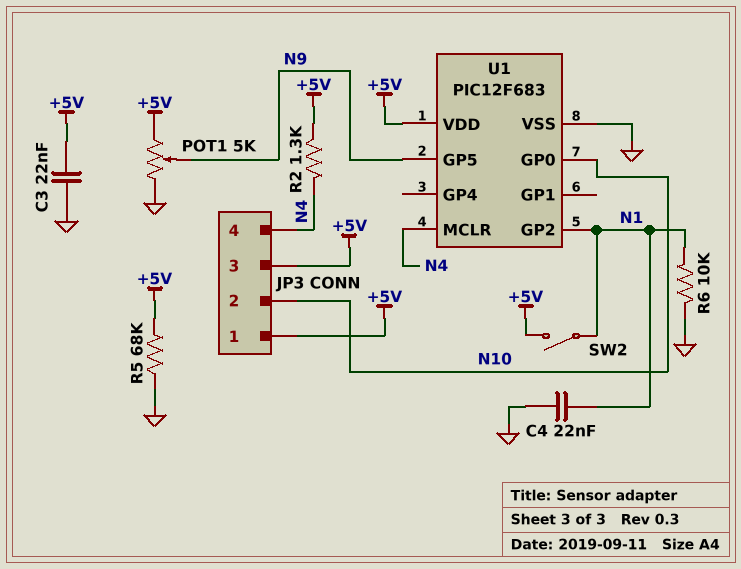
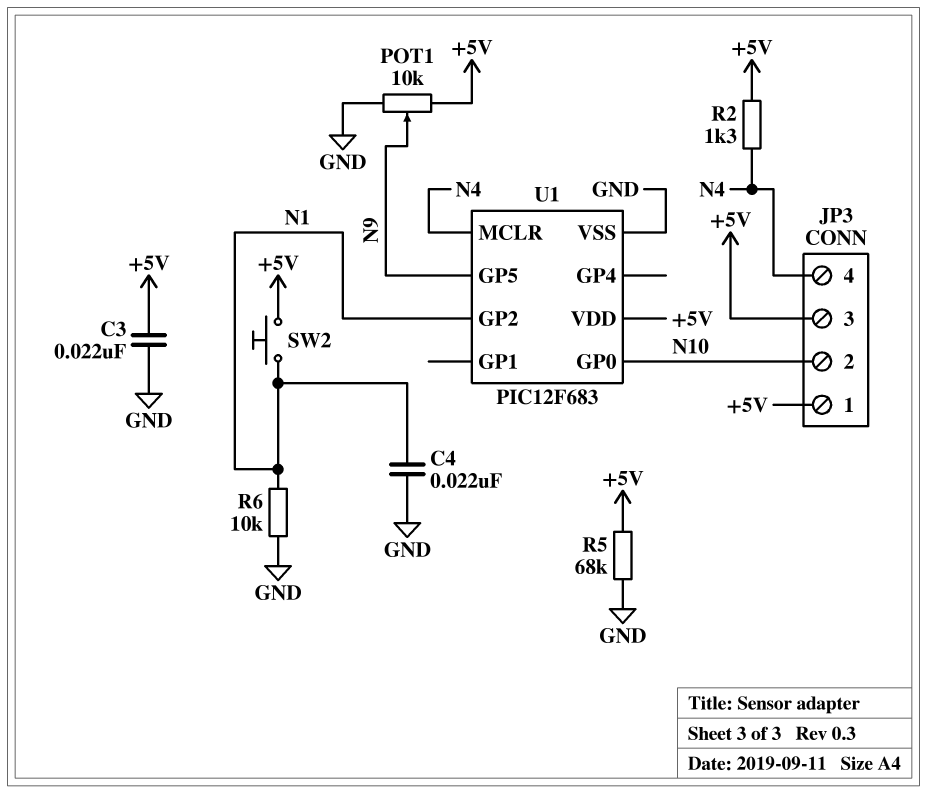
POT1: 5k (+5V, GND, wiper N9) -> 10k (+5V, GND, wiper N9)
SW2: switch (+5V, N1) -> button (+5V, N1)

